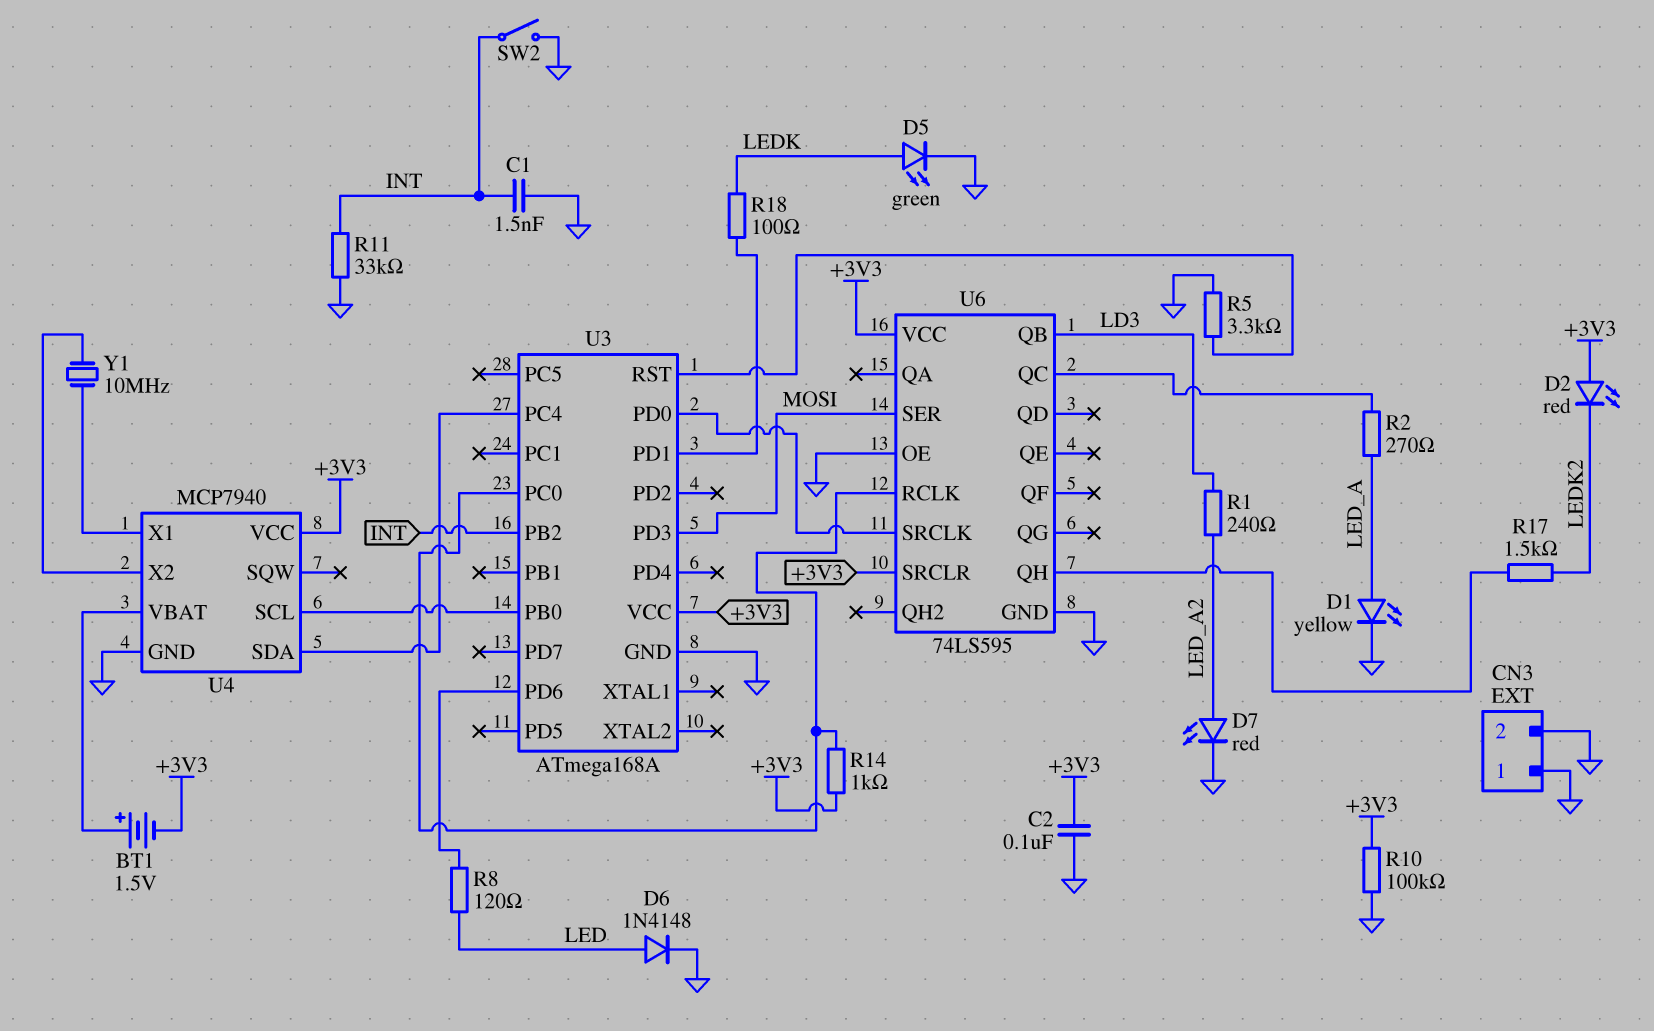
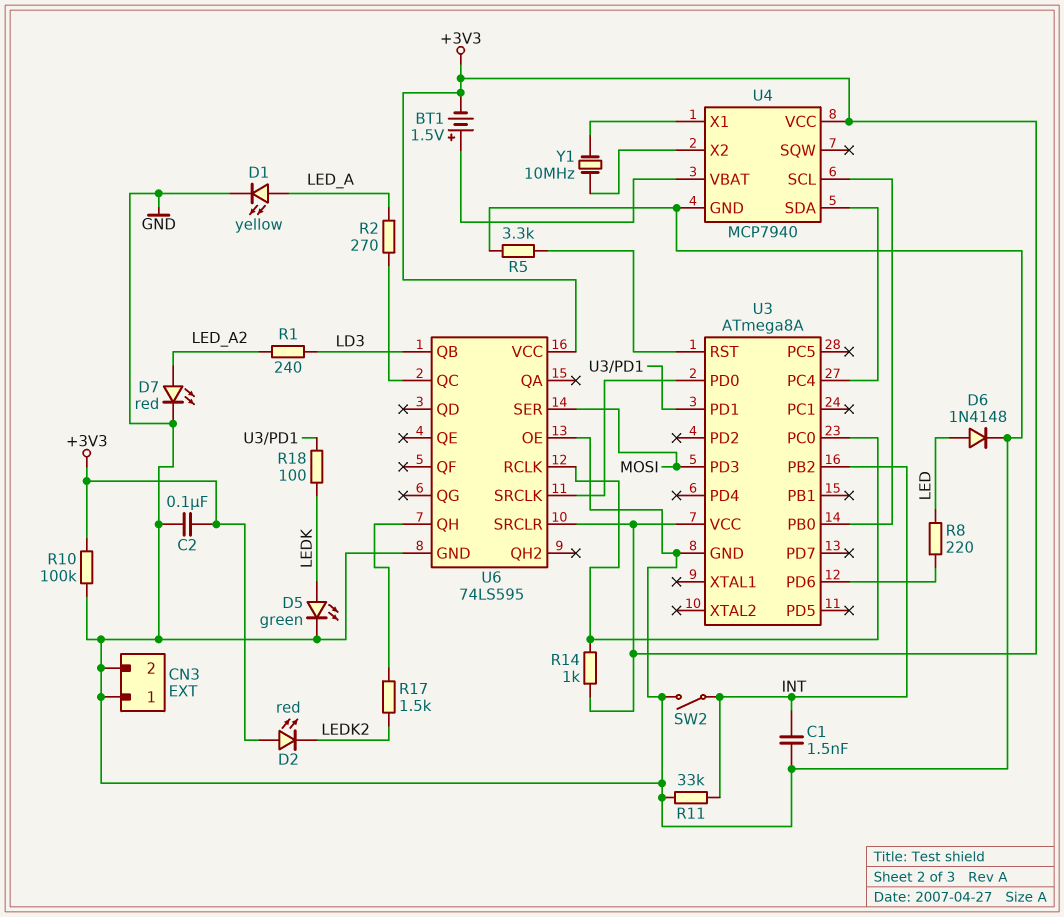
R8: 120 (LED, U3/PD6) -> 220 (LED, U3/PD6)
U3: ATmega168A -> ATmega8A

